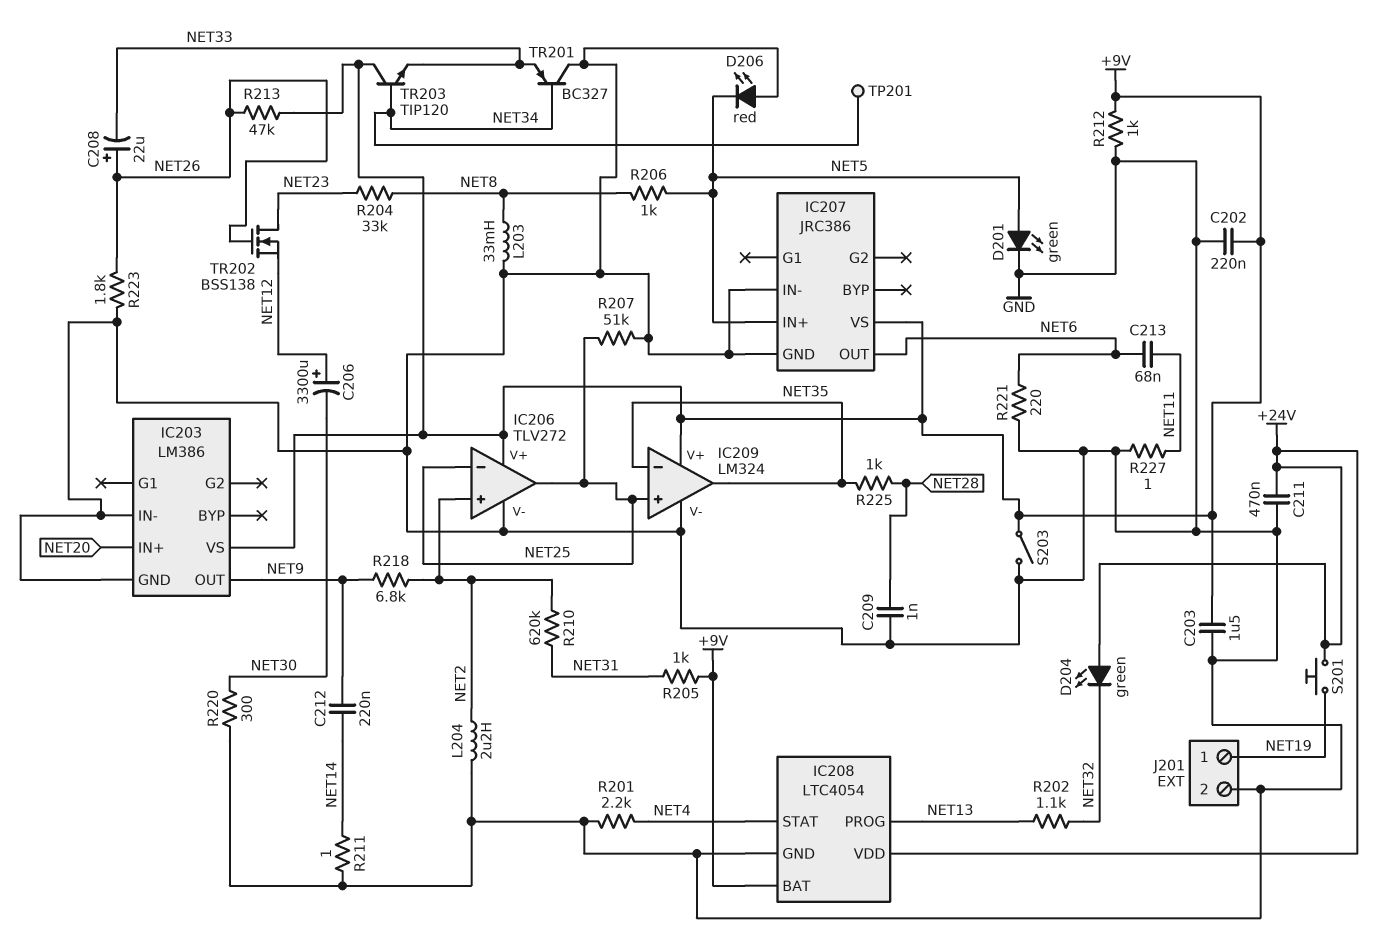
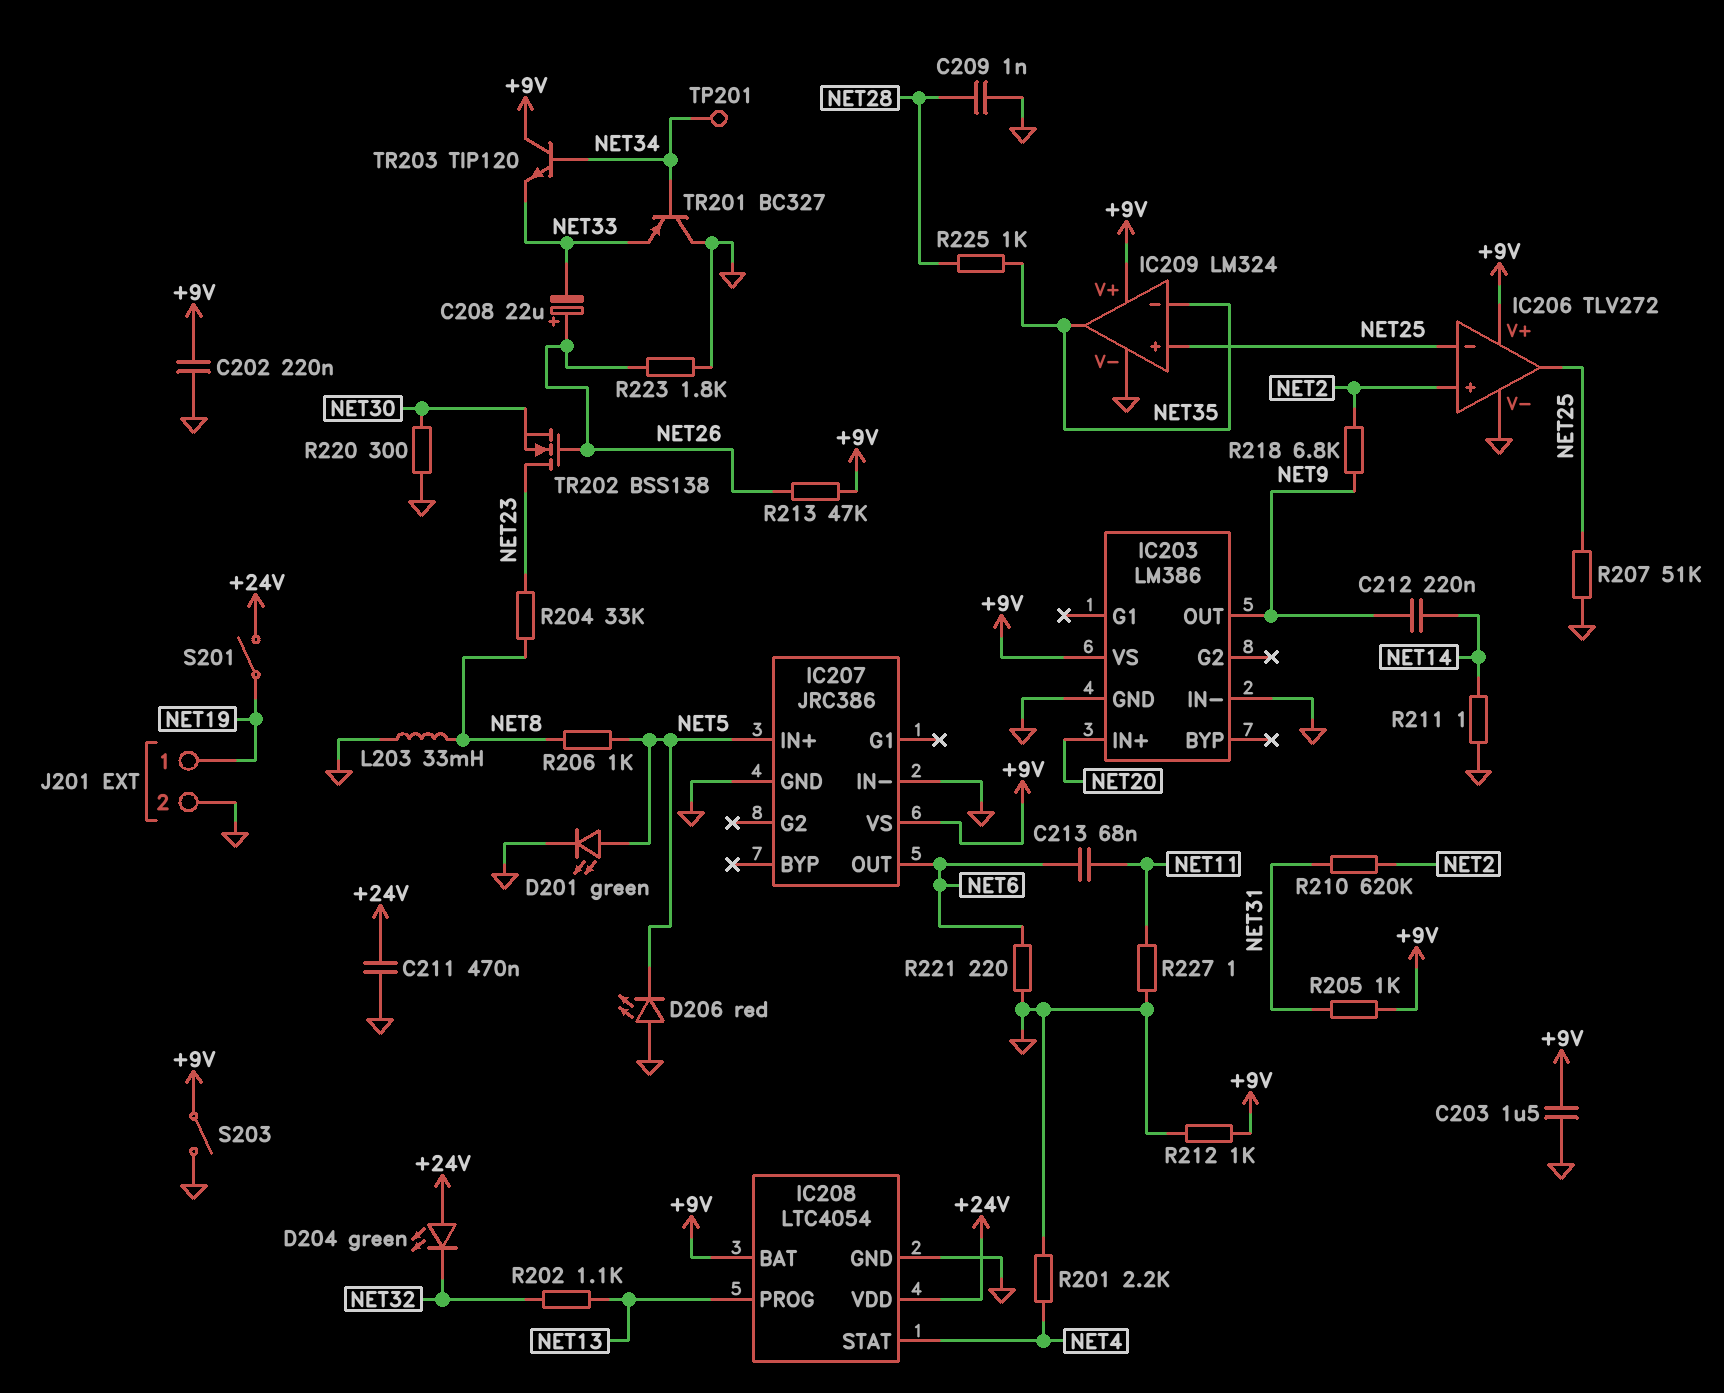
C206: 3300uF (plus NET12, minus NET30) -> none
L204: 2.2uH (GND, NET2) -> none
S201: button (+24V, NET19) -> switch (+24V, NET19)
TR202: NMOS BSS138 (G NET26, D NET23, S NET12) -> NMOS BSS138 (G NET26, D NET23, S NET30)

